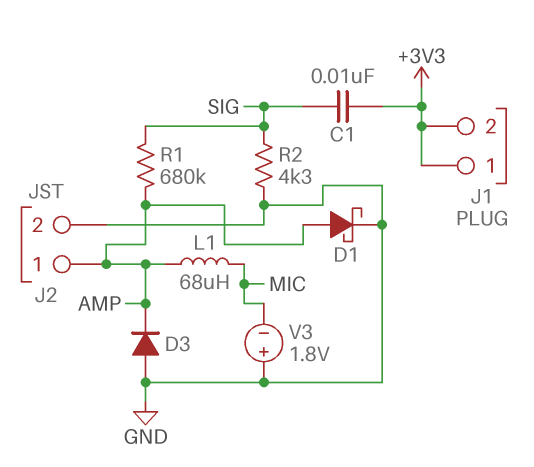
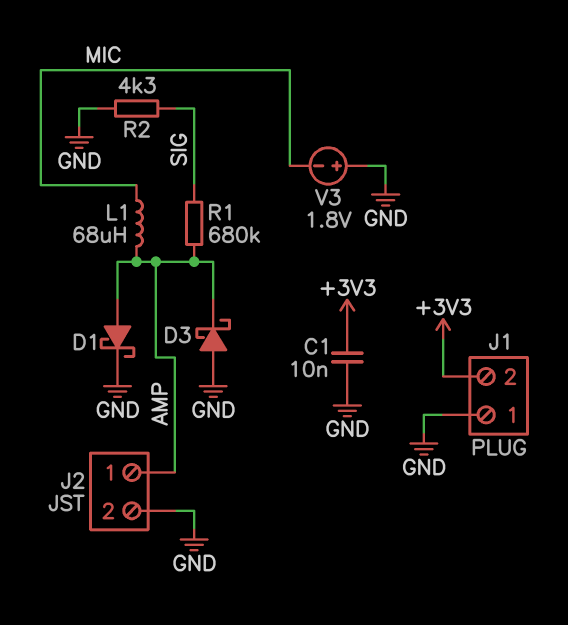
C1: 10nF (+3V3, SIG) -> 10nF (+3V3, GND)
D3: diode (A GND, K AMP) -> schottky (A GND, K AMP)
J1 pin 1: +3V3 -> GND

